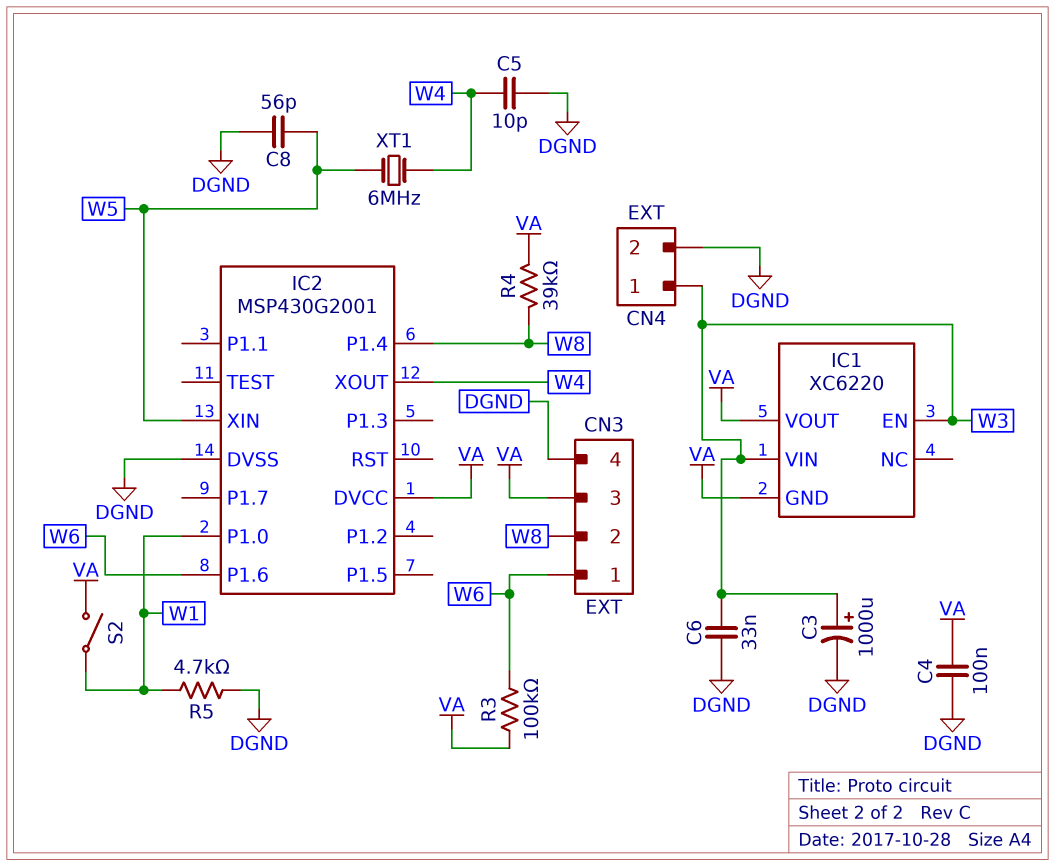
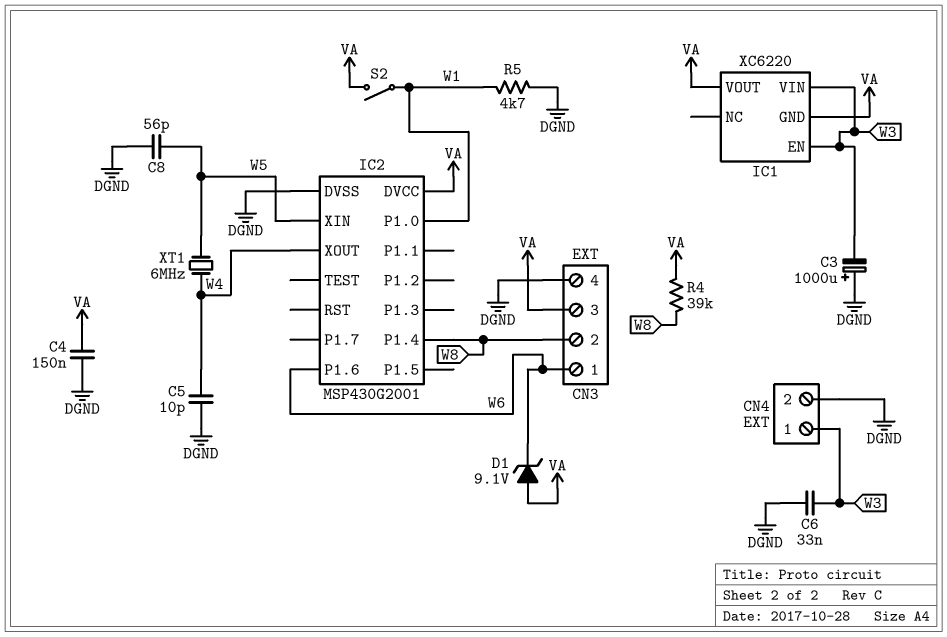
C3: 1000uF (plus W3, minus DGND) -> 1000uF (plus DGND, minus W3)
C4: 100nF (DGND, VA) -> 150nF (DGND, VA)
D1: none -> zener 9.1V (A VA, K W6)
R3: 100k (VA, W6) -> none

